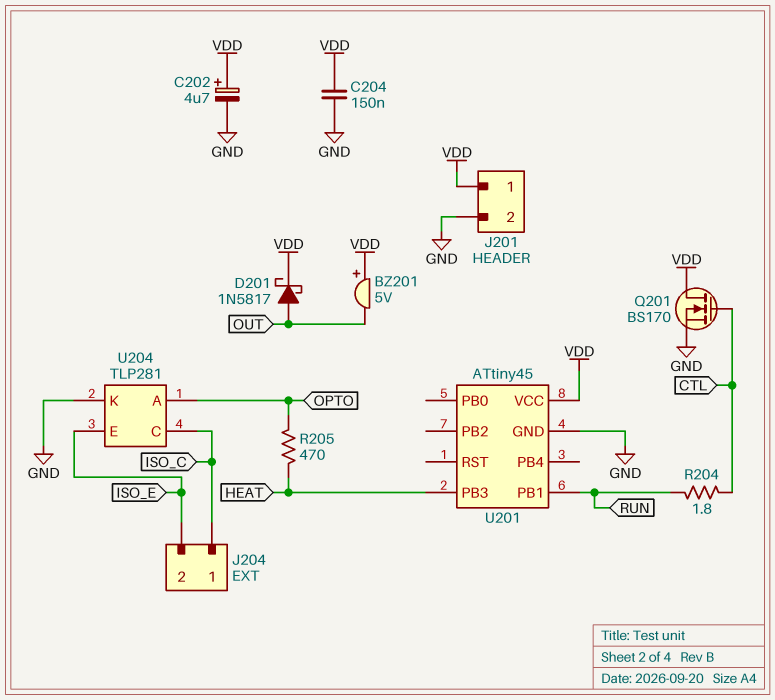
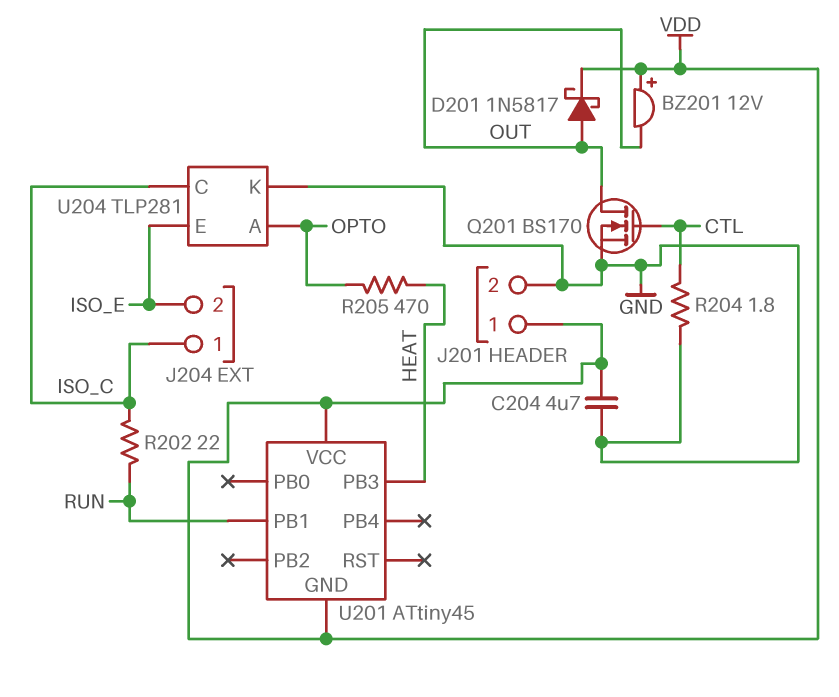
BZ201: buzzer 5V (plus VDD, minus OUT) -> buzzer 12V (plus VDD, minus OUT)
C202: 4.7uF (plus VDD, minus GND) -> none
C204: 150nF (GND, VDD) -> 4.7uF (GND, VDD)
Q201: NMOS BS170 (G CTL, D VDD, S GND) -> NMOS BS170 (G CTL, D OUT, S GND)
R202: none -> 22 (ISO_C, RUN)
R204: 1.8 (CTL, RUN) -> 1.8 (CTL, GND)
U201 pin GND: GND -> VDD

